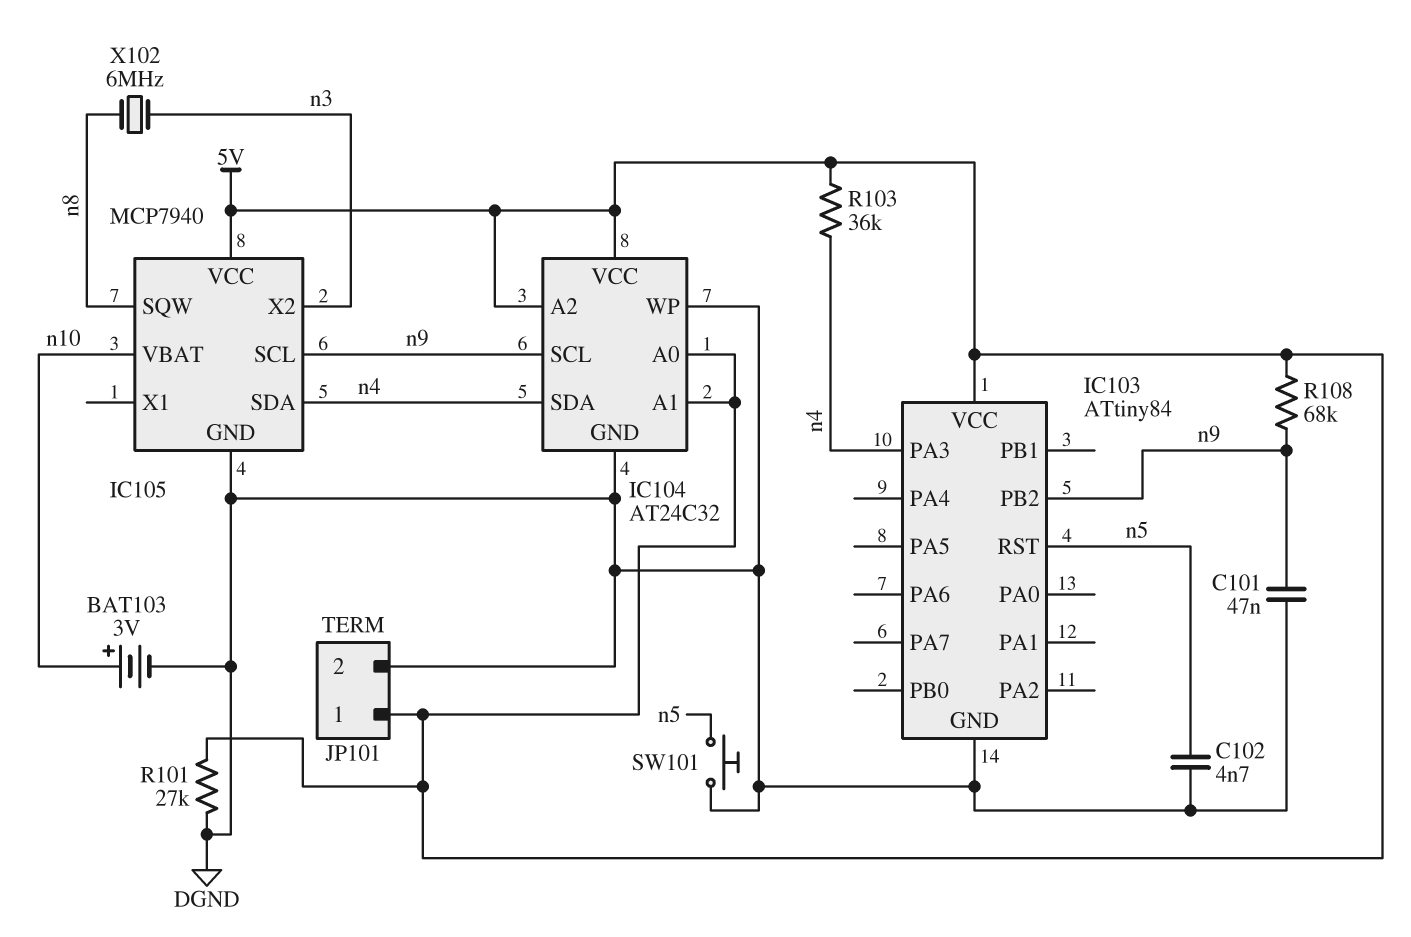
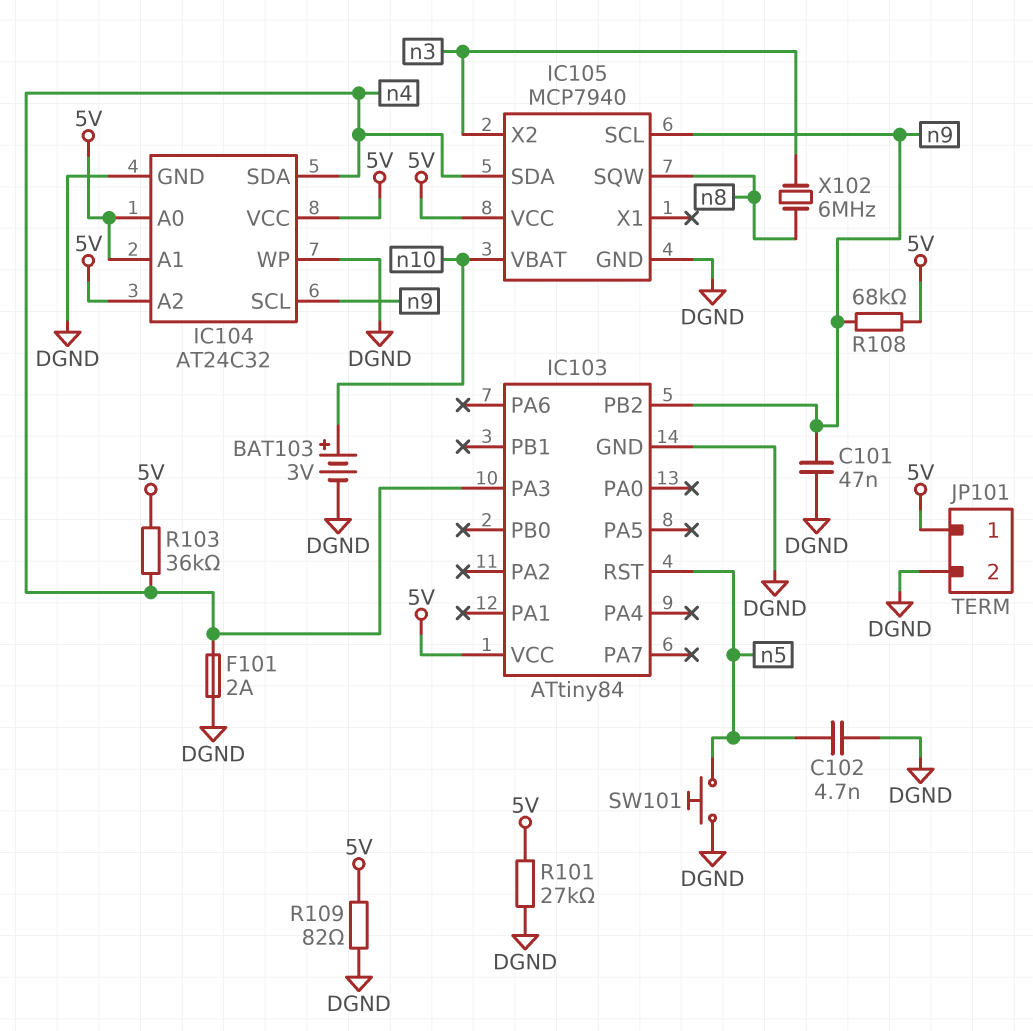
F101: none -> 2A (DGND, n4)
R109: none -> 82 (5V, DGND)

